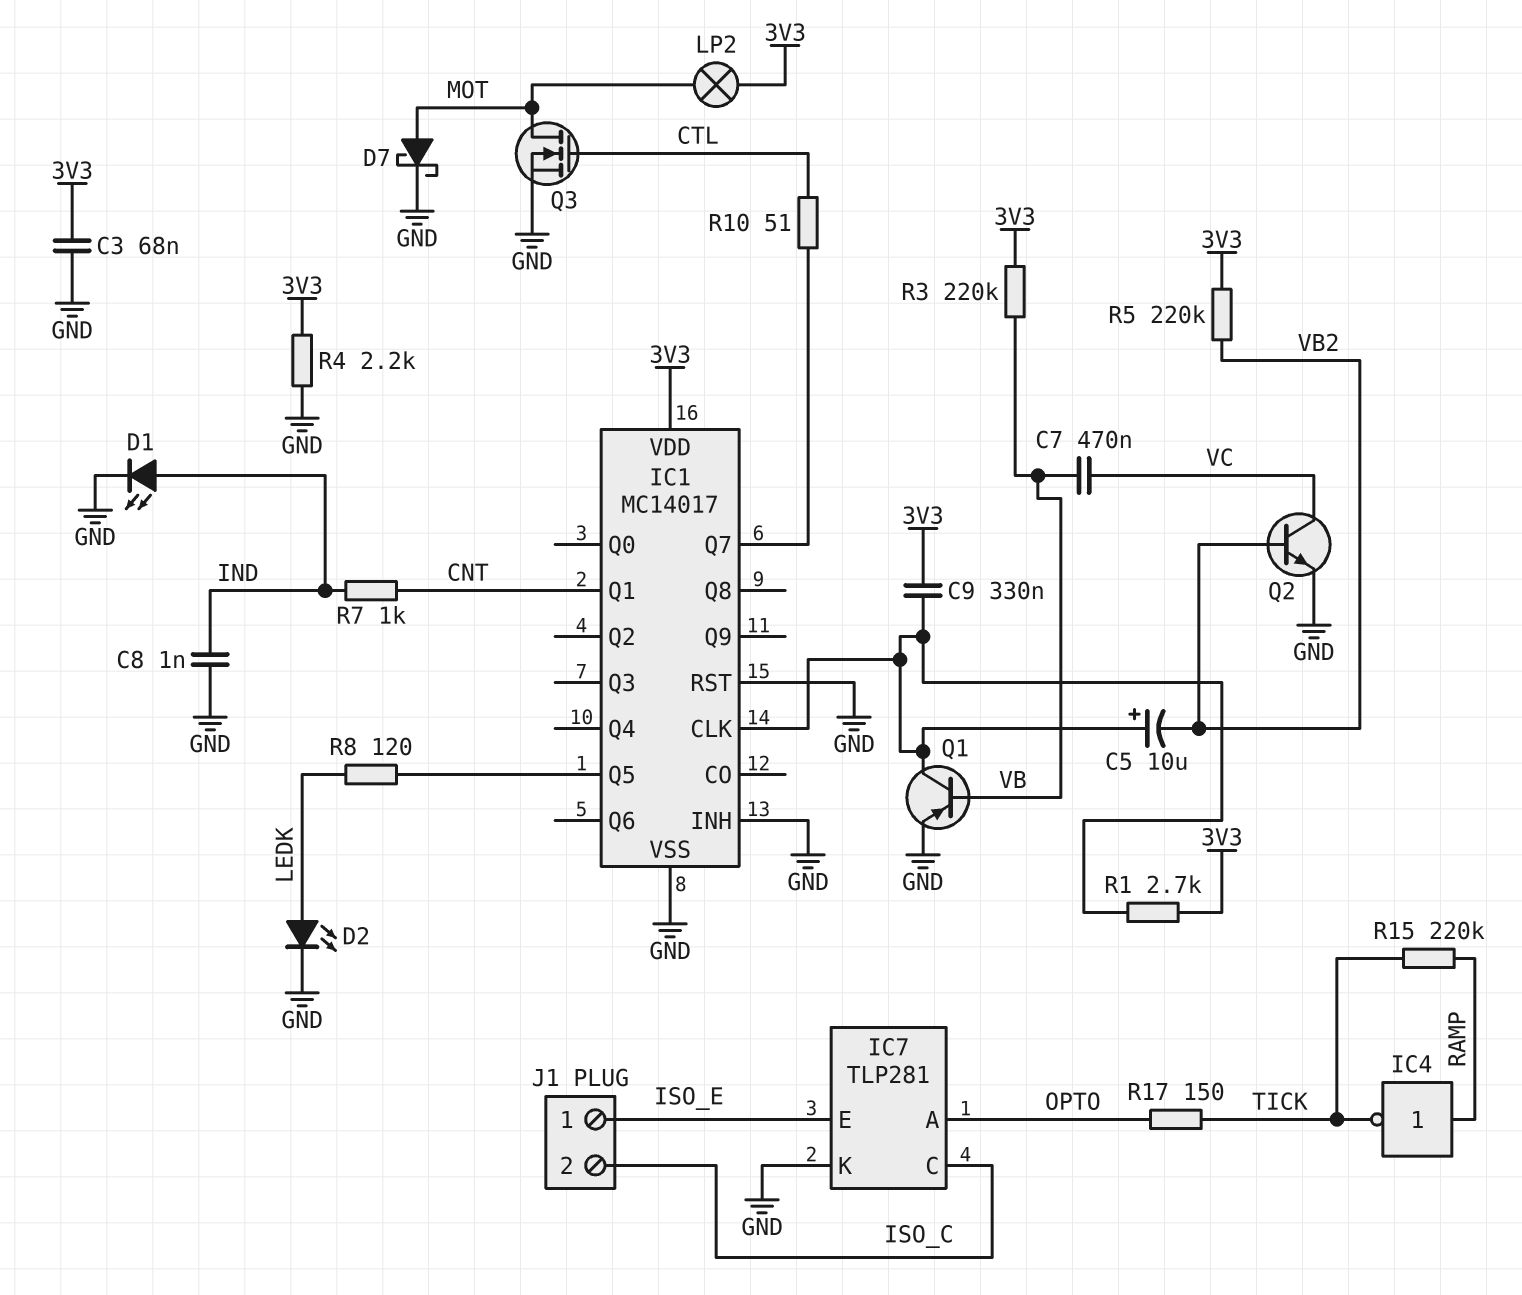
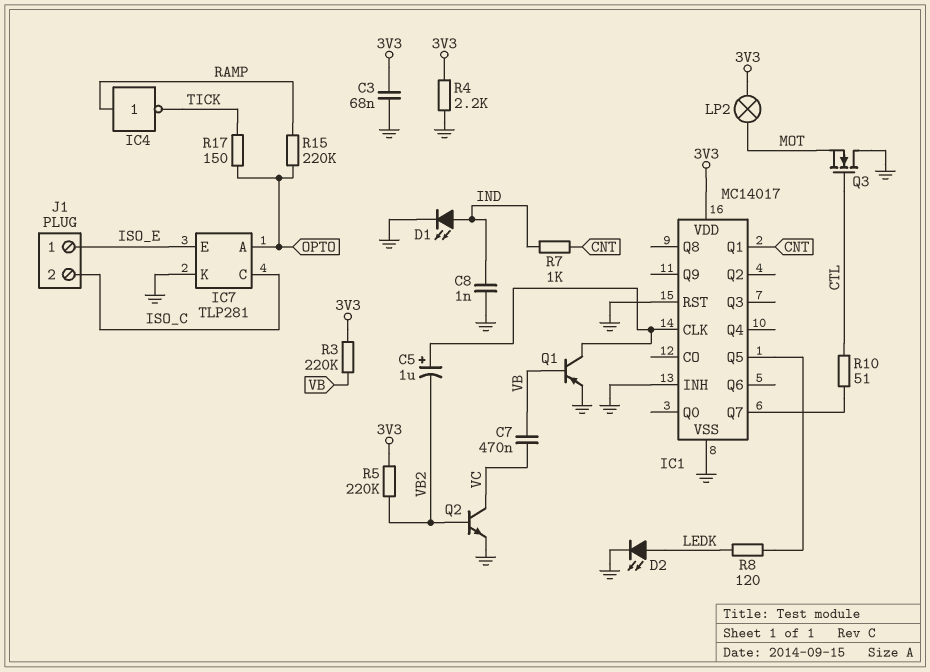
C5: 10uF (plus IC1/CLK, minus VB2) -> 1uF (plus IC1/CLK, minus VB2)
C9: 330nF (3V3, IC1/CLK) -> none
D7: schottky (A MOT, K GND) -> none
Q3: NMOS (G CTL, D MOT, S GND) -> NMOS (G CTL, D GND, S MOT)
R1: 2.7k (3V3, IC1/CLK) -> none
R15: 220k (RAMP, TICK) -> 220k (OPTO, RAMP)

